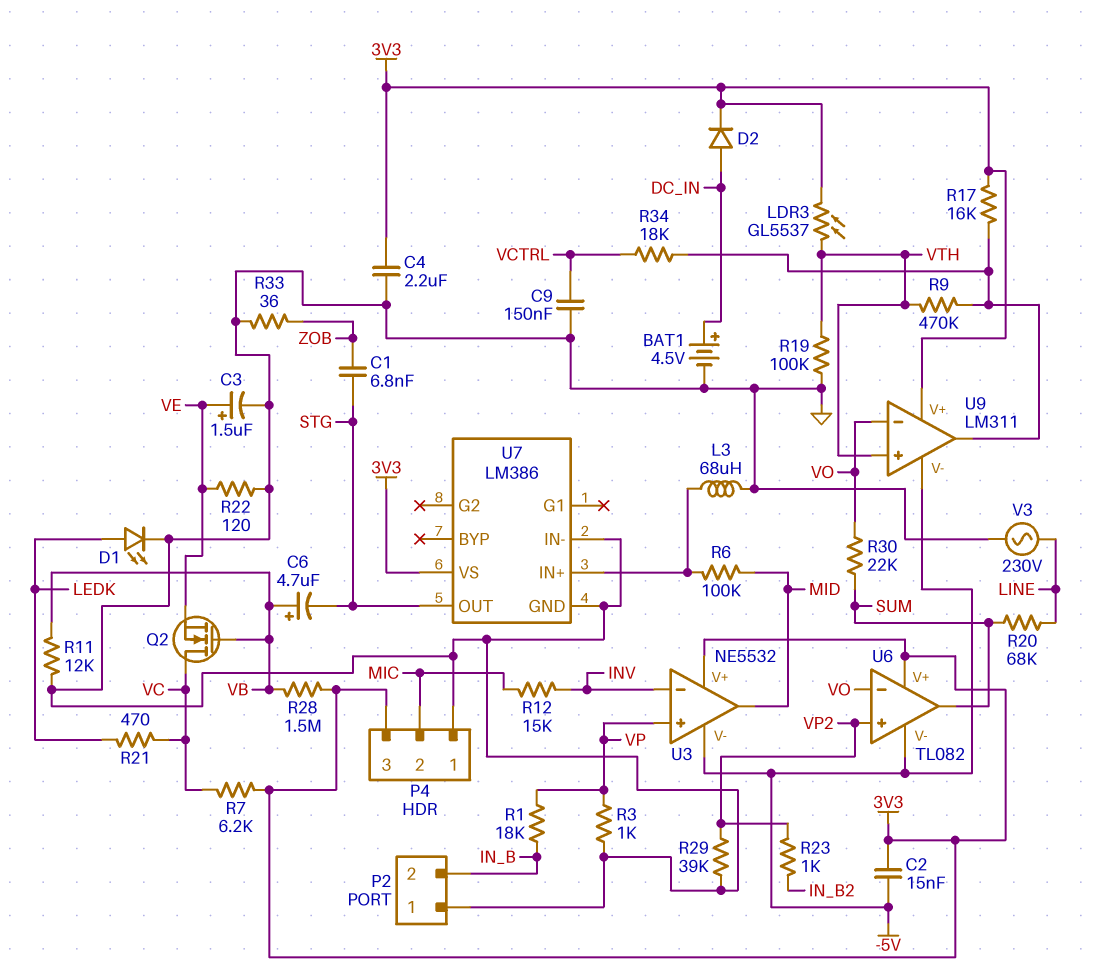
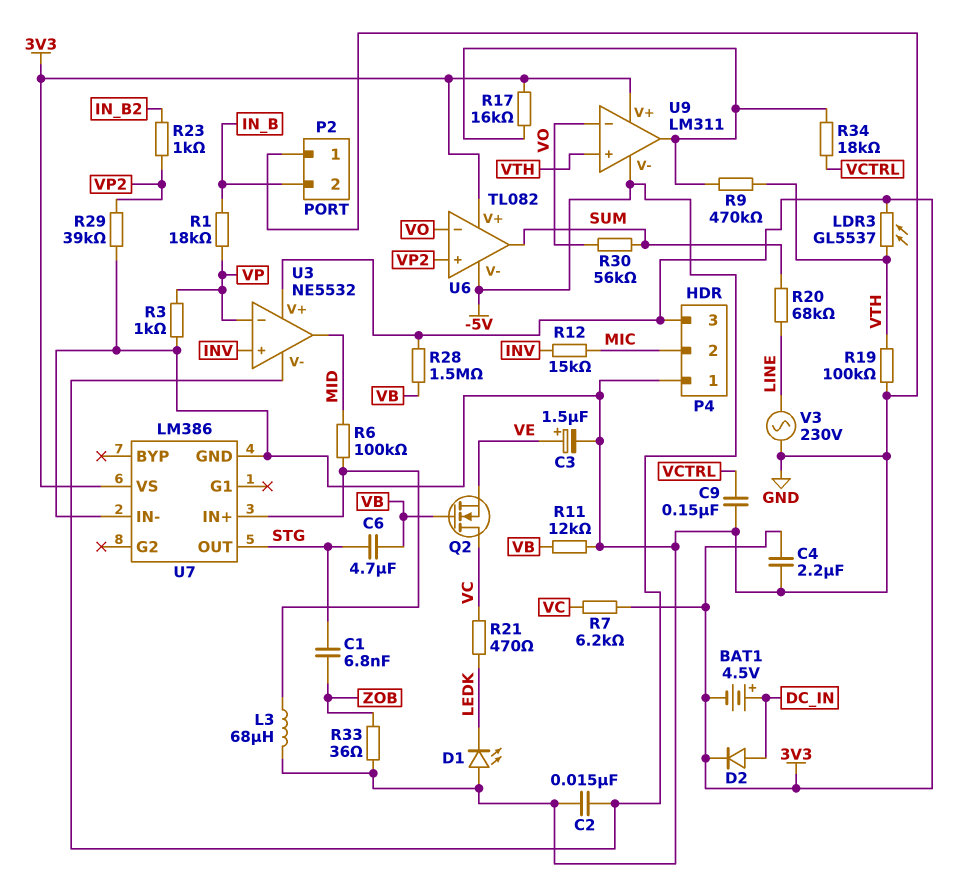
BAT1: 4.5V (plus DC_IN, minus GND) -> 4.5V (plus DC_IN, minus 3V3)
C2: 15nF (-5V, 3V3) -> 15nF (-5V, GND)
C6: 4.7uF (plus VB, minus STG) -> 4.7uF (STG, VB)
D1: LED (A LEDK, K GND) -> LED (A GND, K LEDK)
R22: 120 (GND, VE) -> none
R30: 22k (SUM, VO) -> 56k (SUM, VO)
U3 pin in+: VP -> INV
U3 pin in-: INV -> VP

